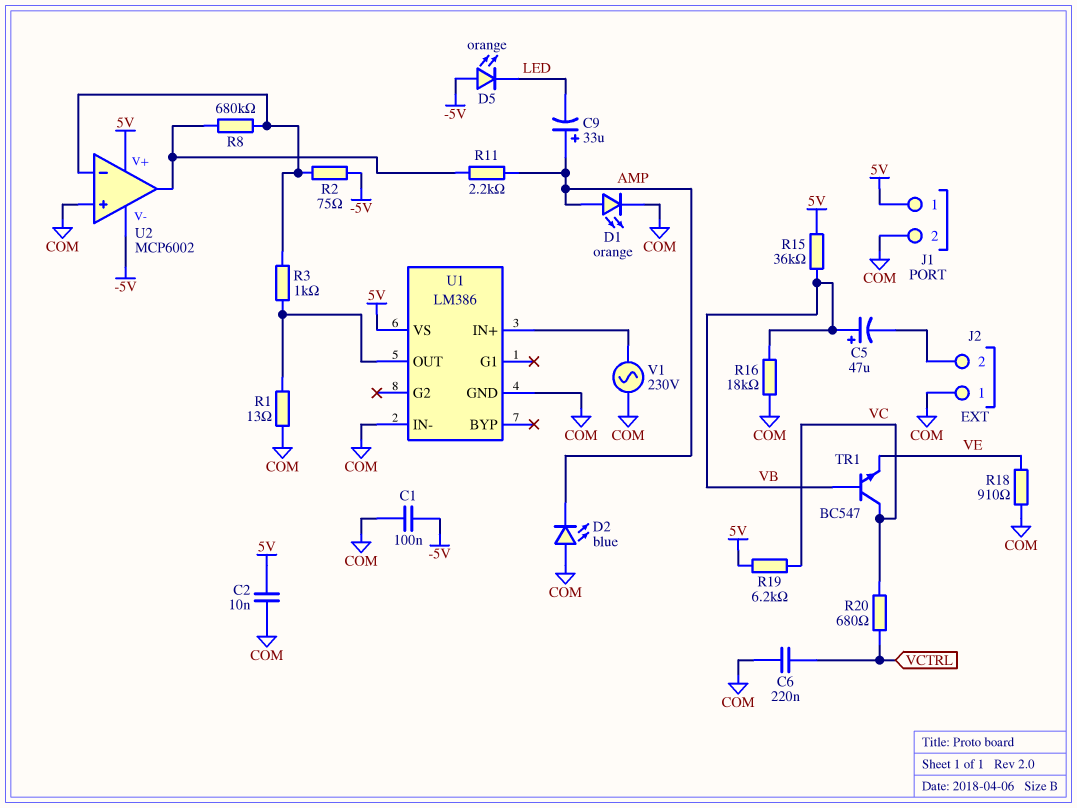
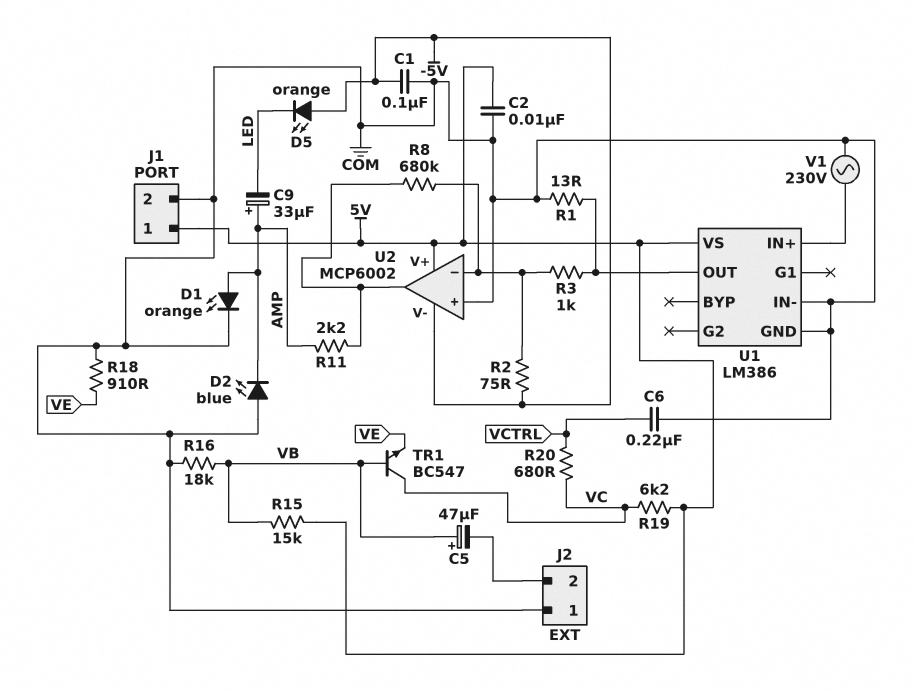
R15: 36k (5V, VB) -> 15k (5V, VB)

